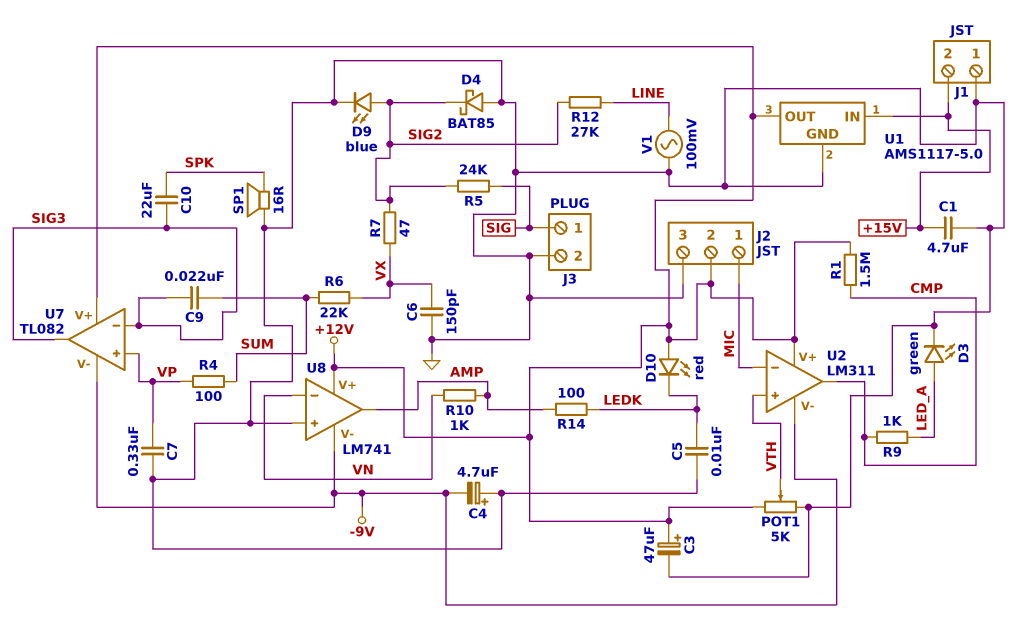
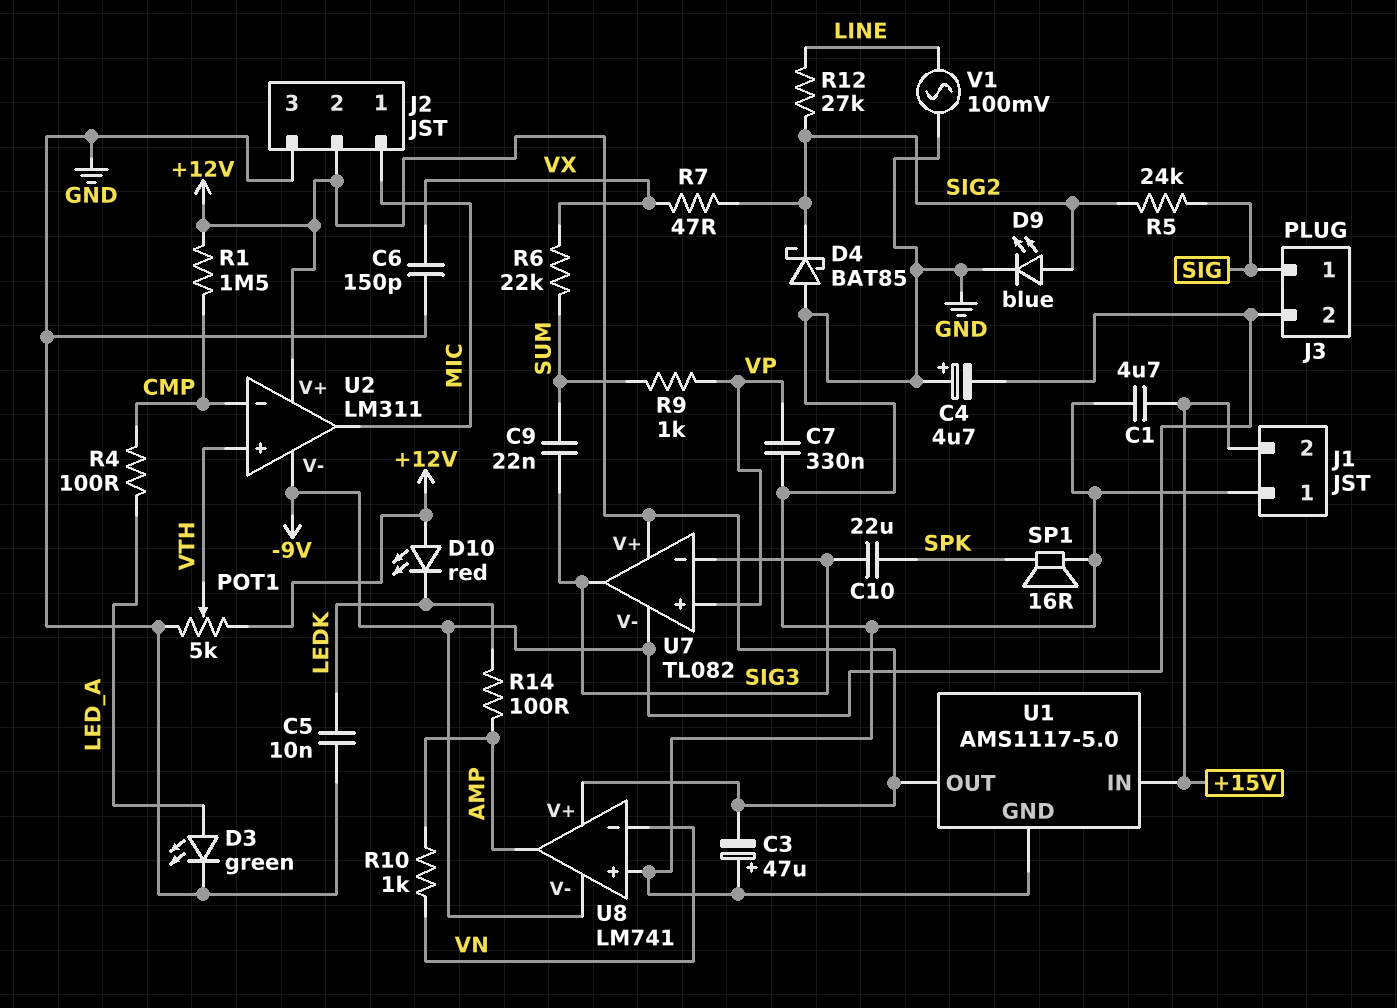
C3: 47uF (plus +12V, minus GND) -> 47uF (plus GND, minus +12V)
J3 pin 2: GND -> -9V
R4: 100 (SUM, VP) -> 100 (CMP, LED_A)
R9: 1k (CMP, LED_A) -> 1k (SUM, VP)
U2 pin in-: MIC -> CMP
U2 pin out: CMP -> MIC

